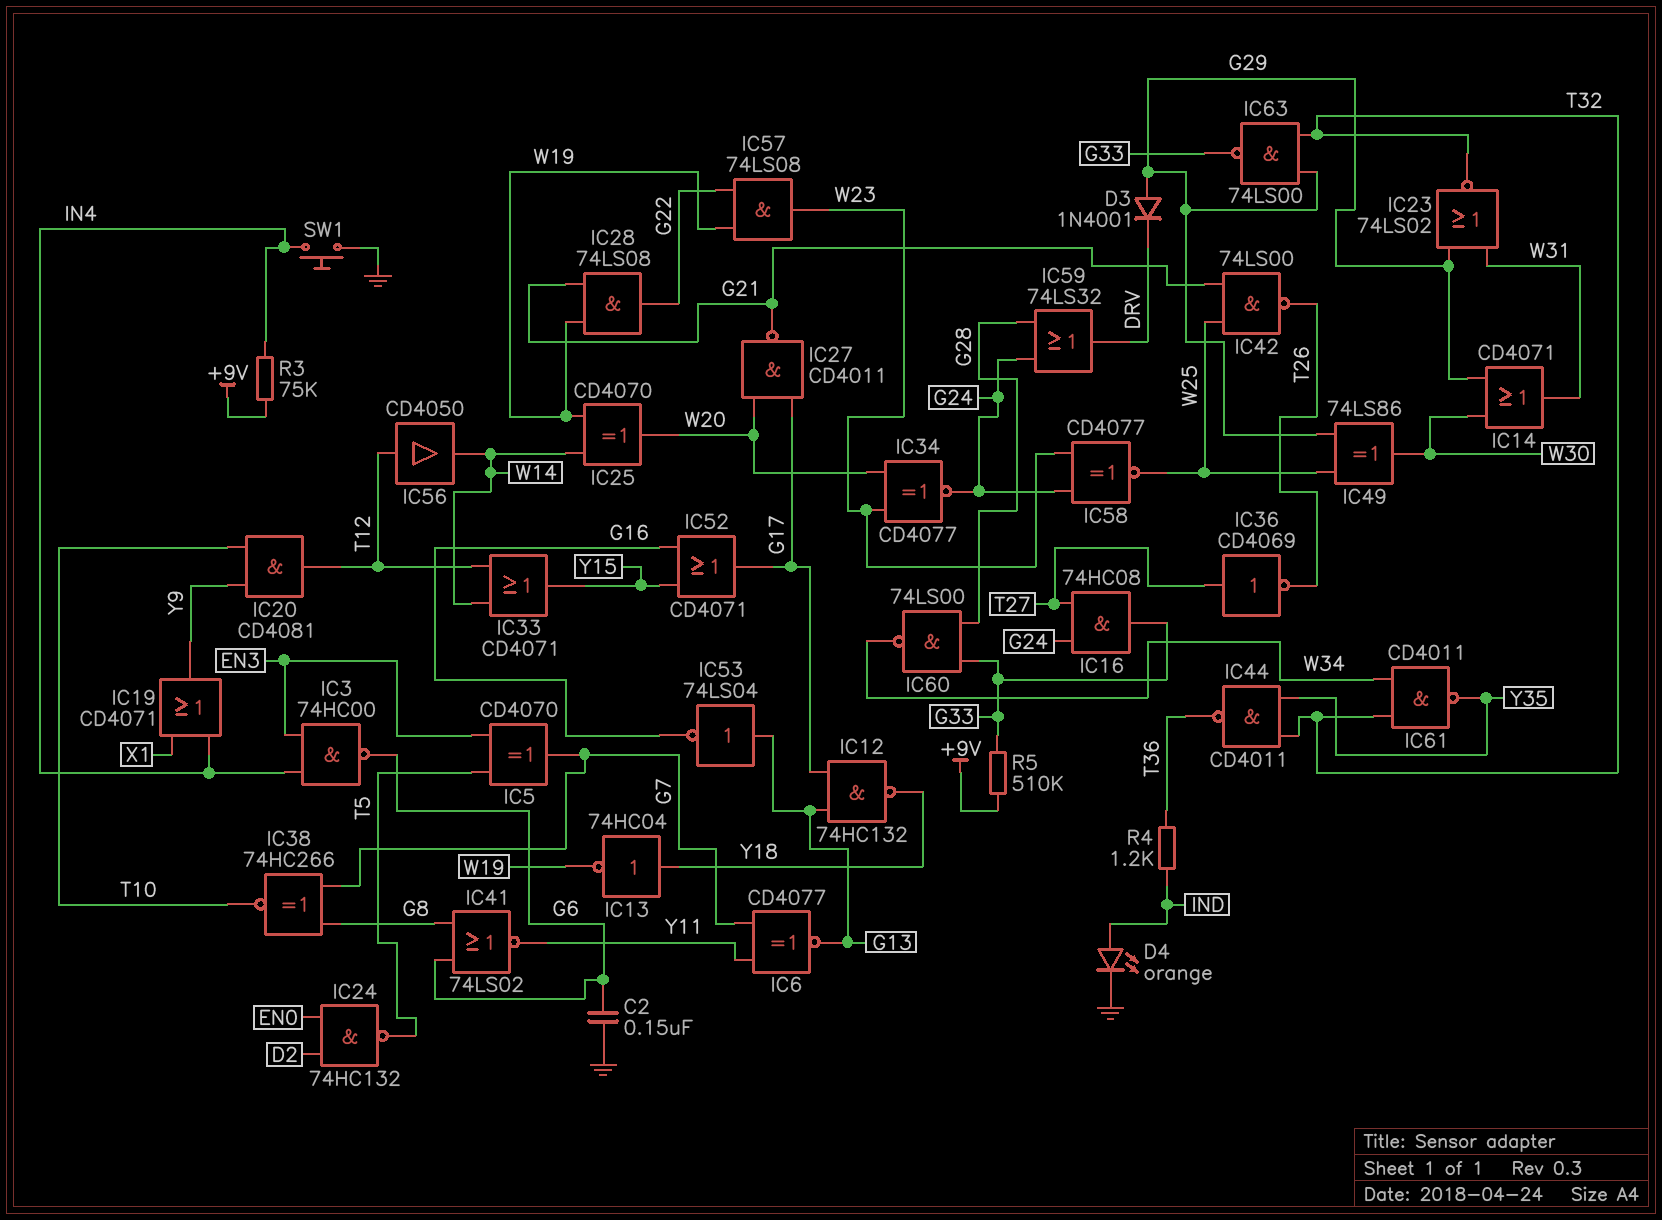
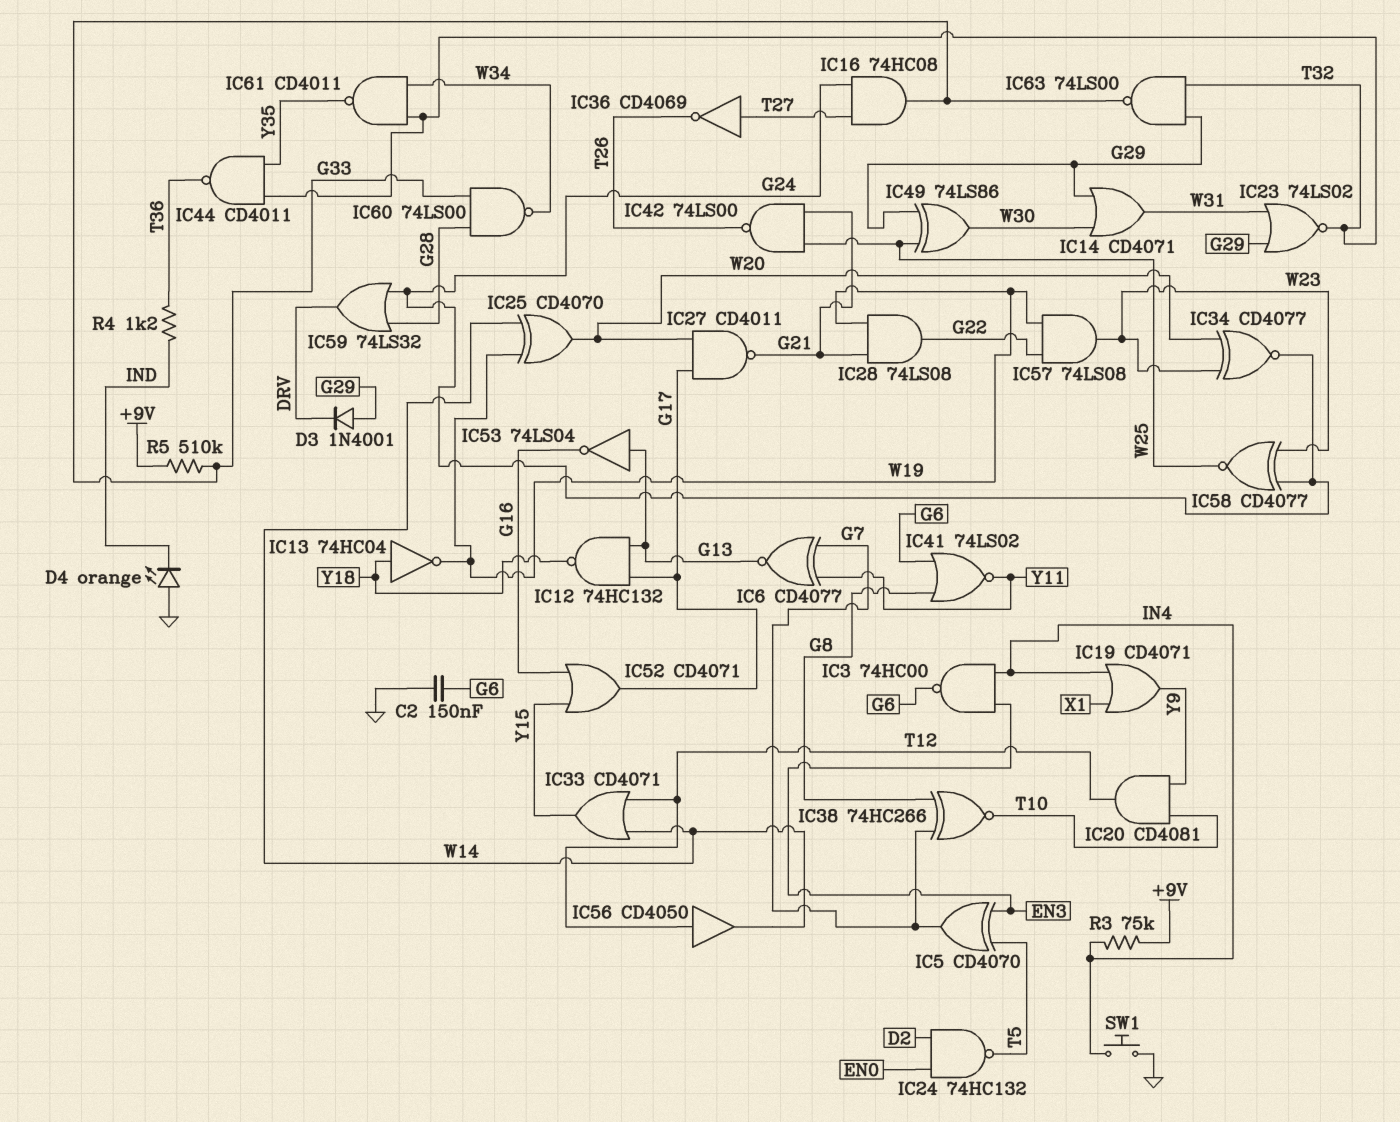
D4: LED orange (A IND, K GND) -> LED orange (A GND, K IND)

